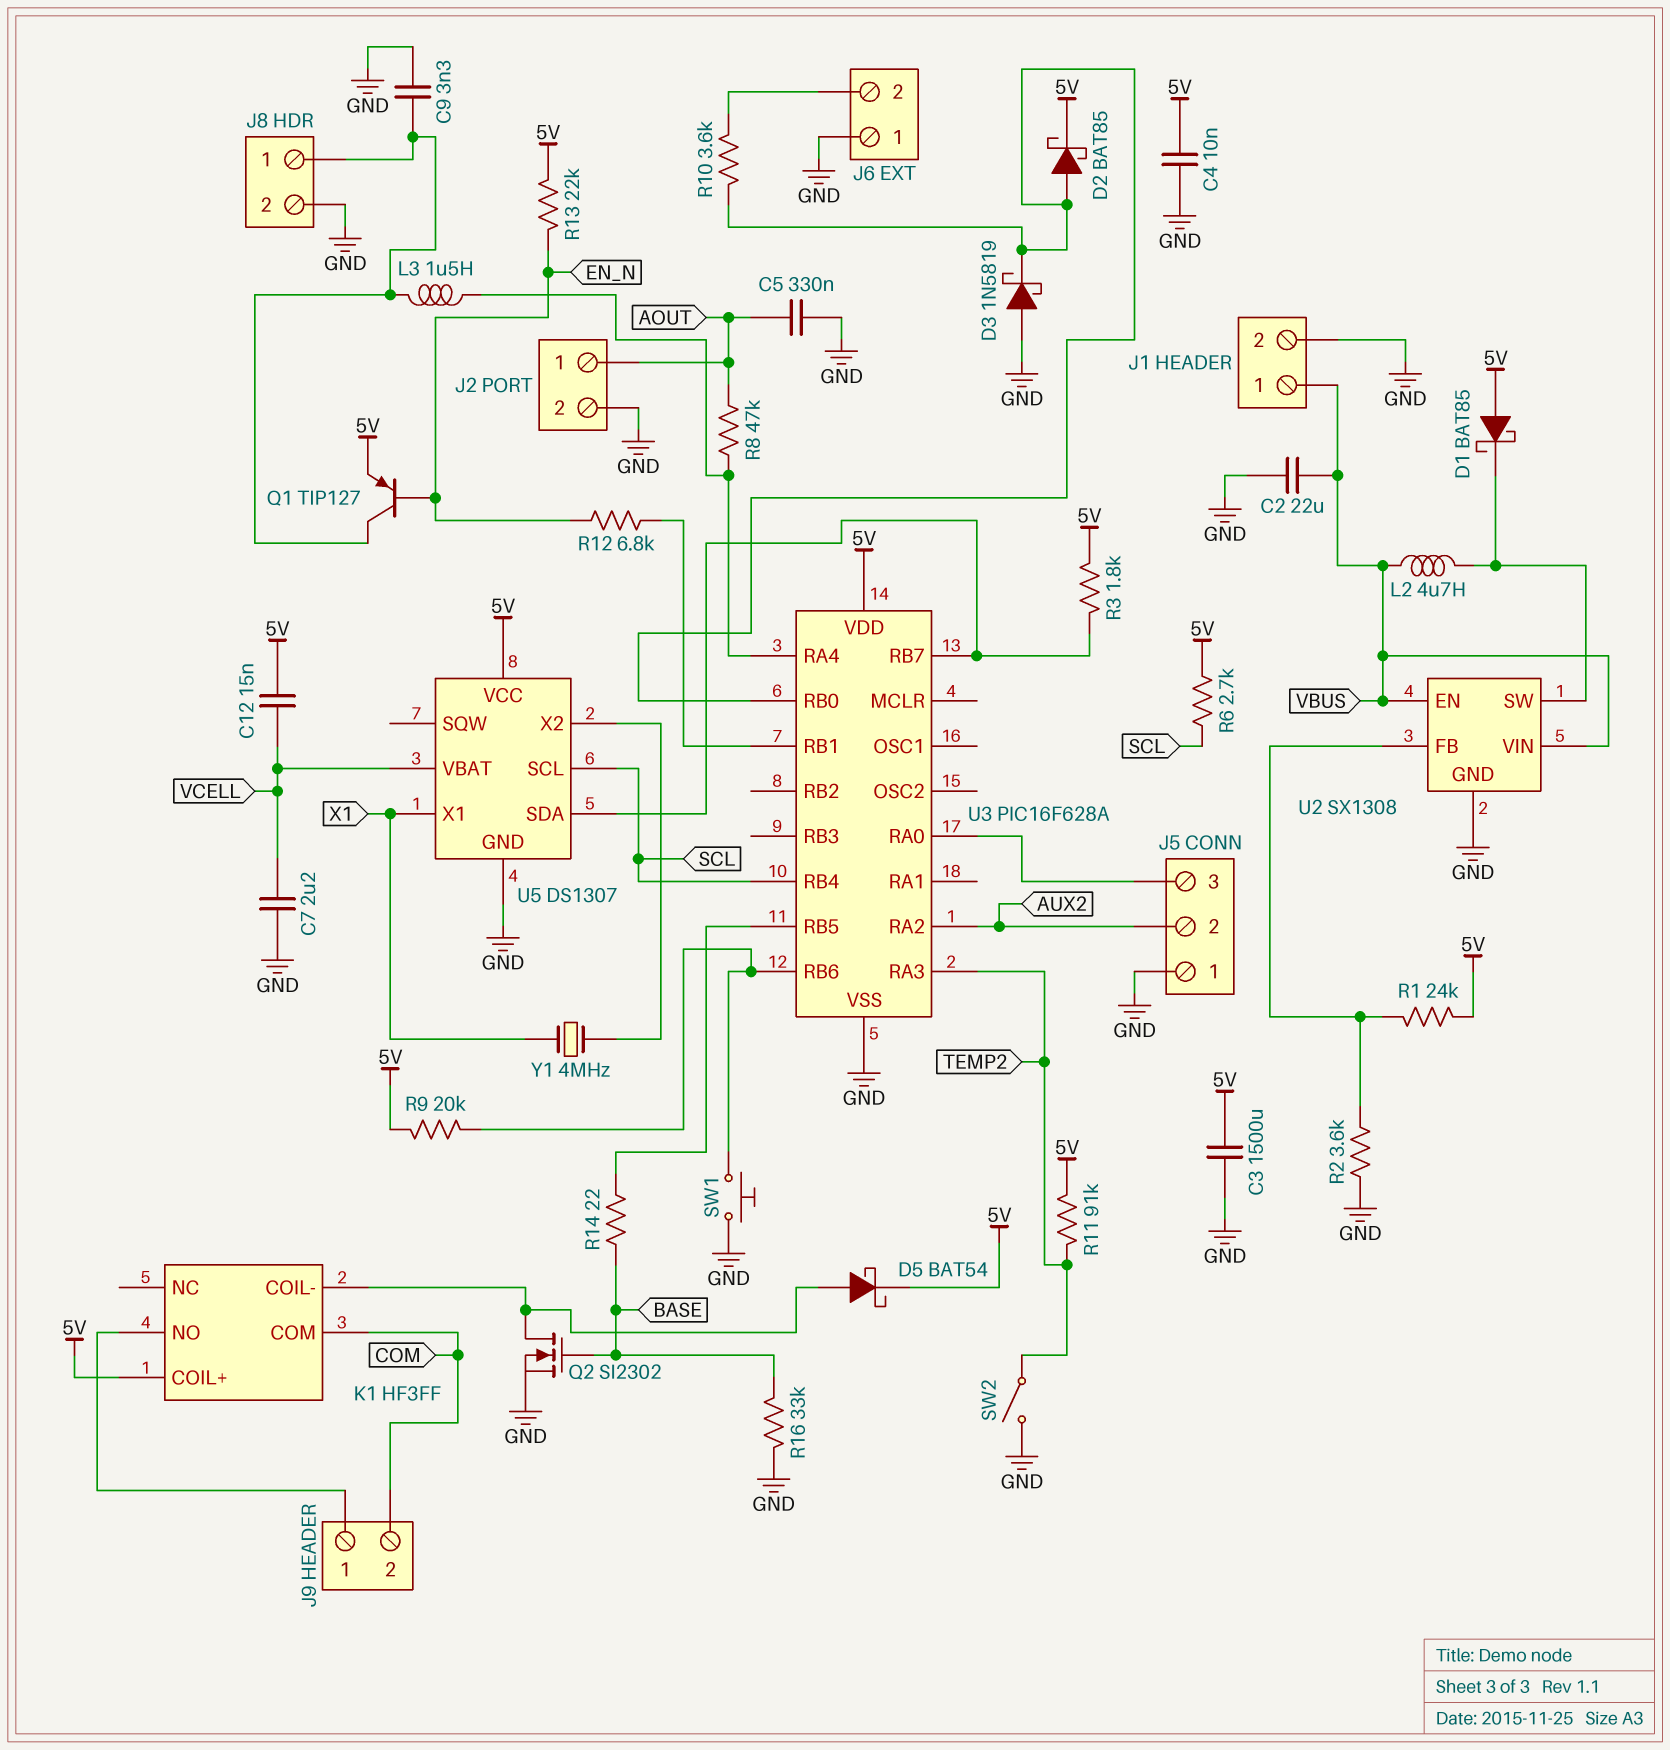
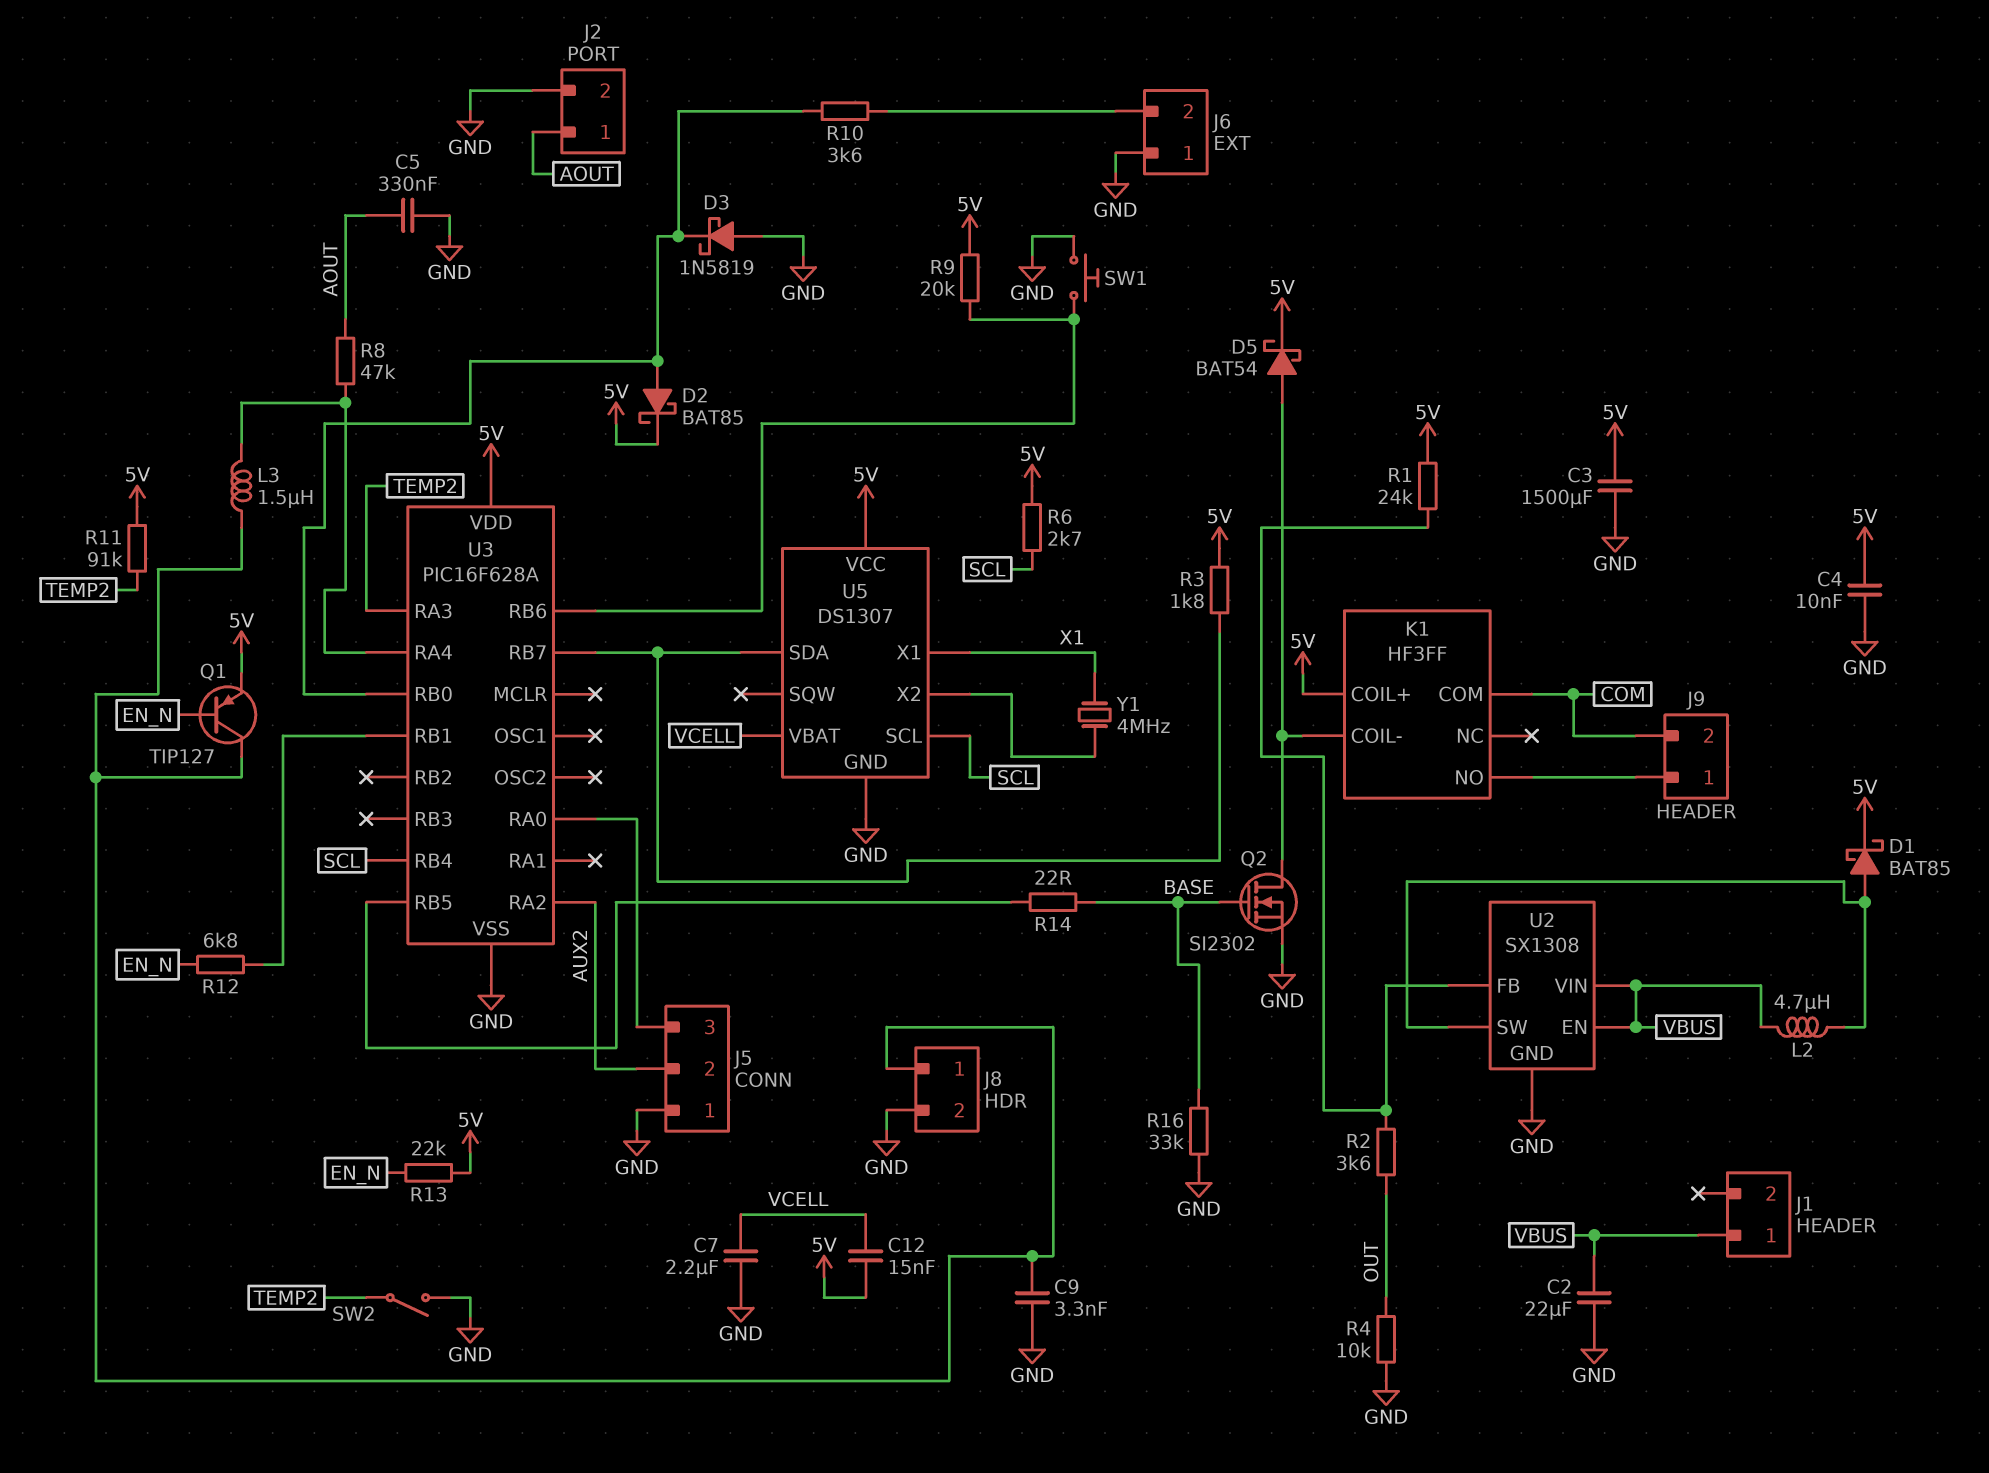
D1: schottky BAT85 (A 5V, K U2/SW) -> schottky BAT85 (A U2/SW, K 5V)
J1 pin 2: GND -> none
R2: 3.6k (GND, U2/FB) -> 3.6k (OUT, U2/FB)
R4: none -> 10k (GND, OUT)

